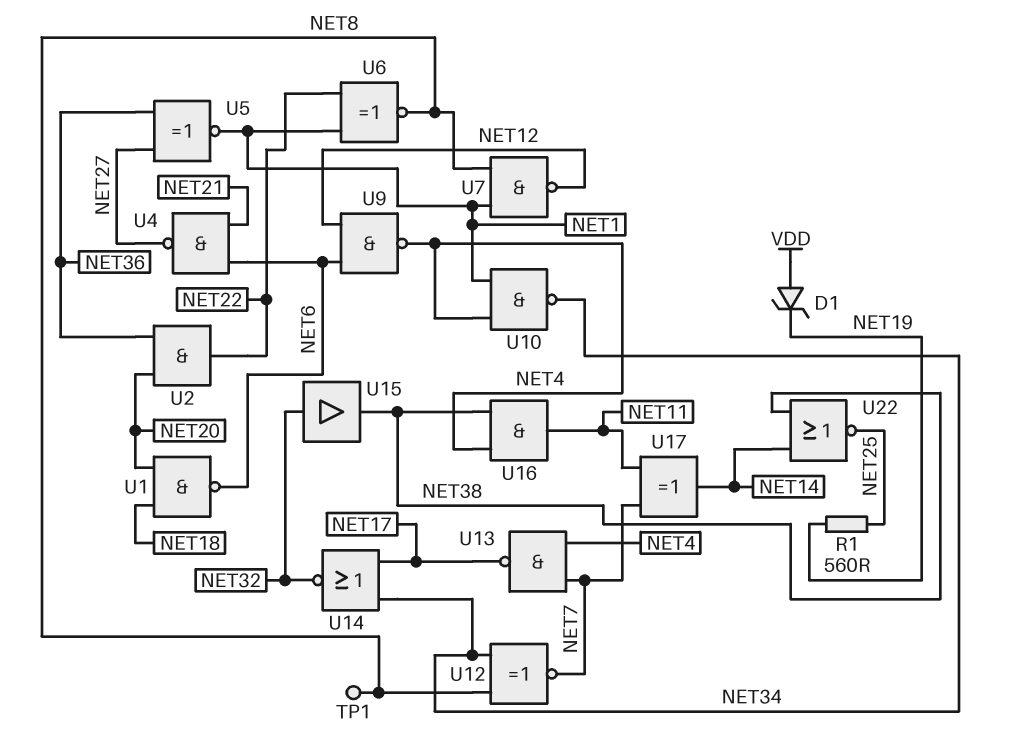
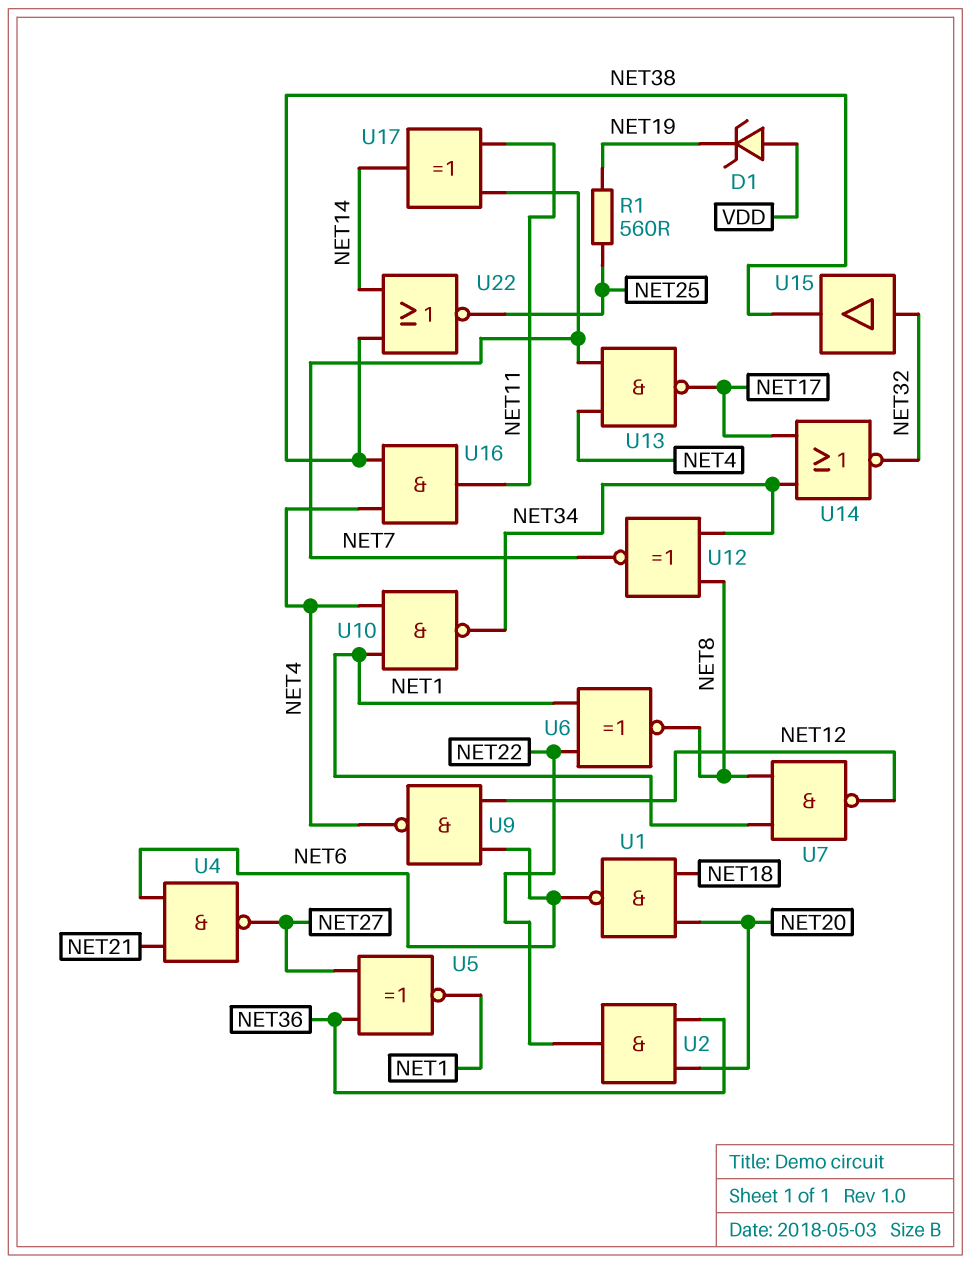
TP1: test point (NET8) -> none

